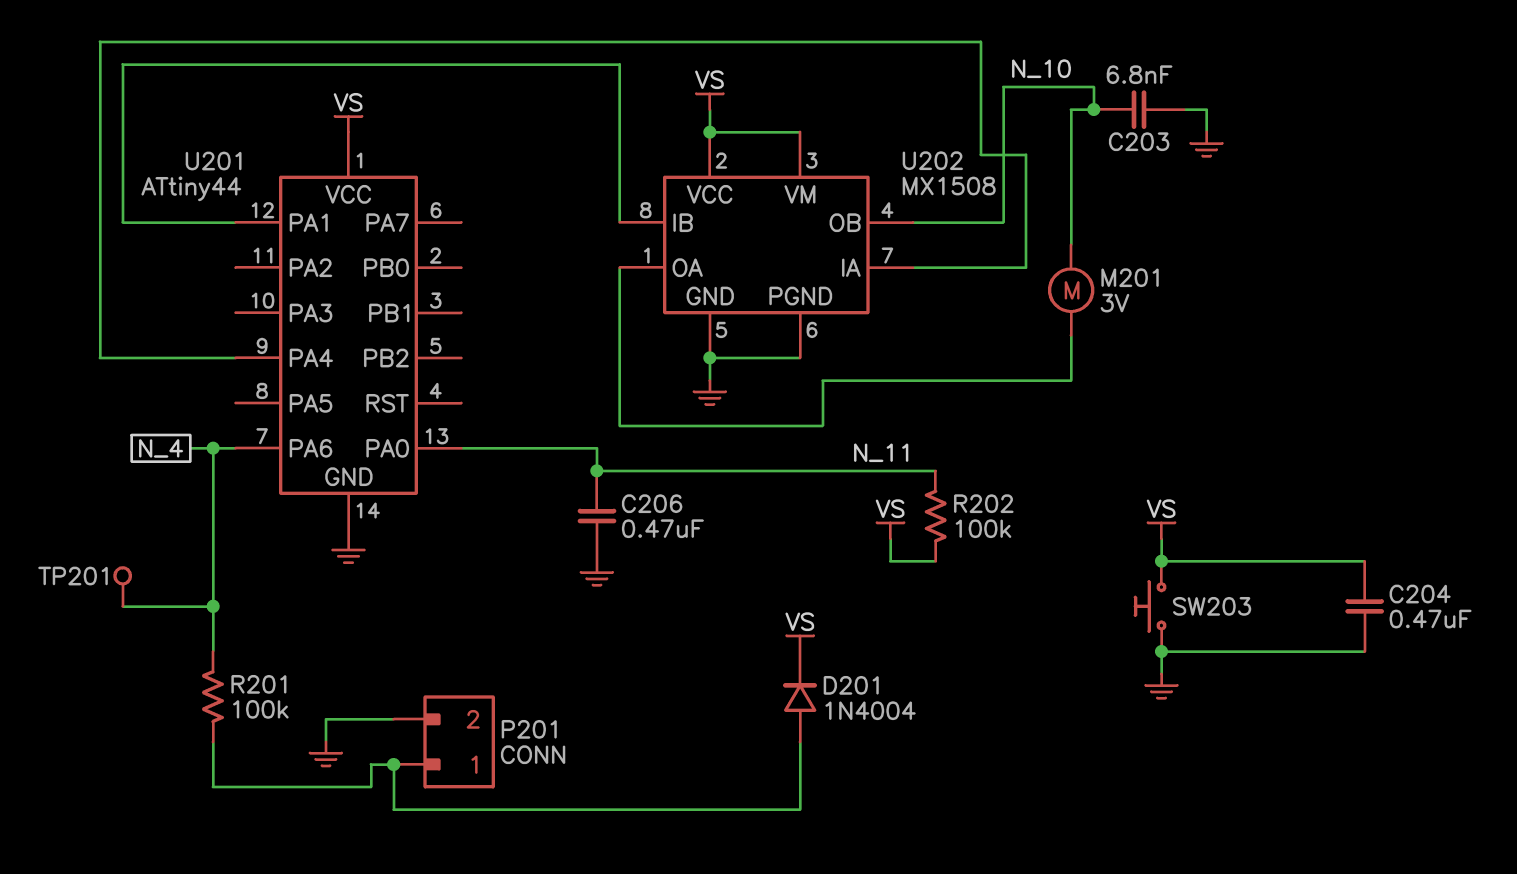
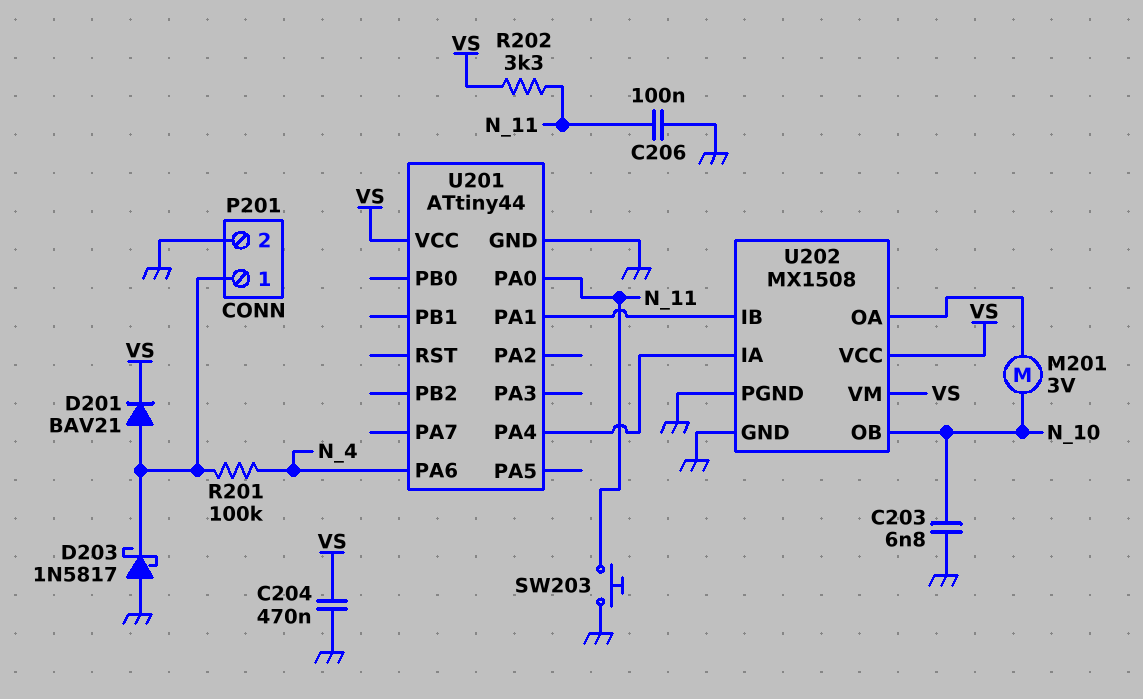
C206: 470nF (GND, N_11) -> 100nF (GND, N_11)
D201: diode 1N4004 (A P201/1, K VS) -> diode BAV21 (A P201/1, K VS)
D203: none -> schottky 1N5817 (A GND, K P201/1)
R202: 100k (N_11, VS) -> 3.3k (N_11, VS)
SW203: button (GND, VS) -> button (GND, N_11)
TP201: test point (N_4) -> none

